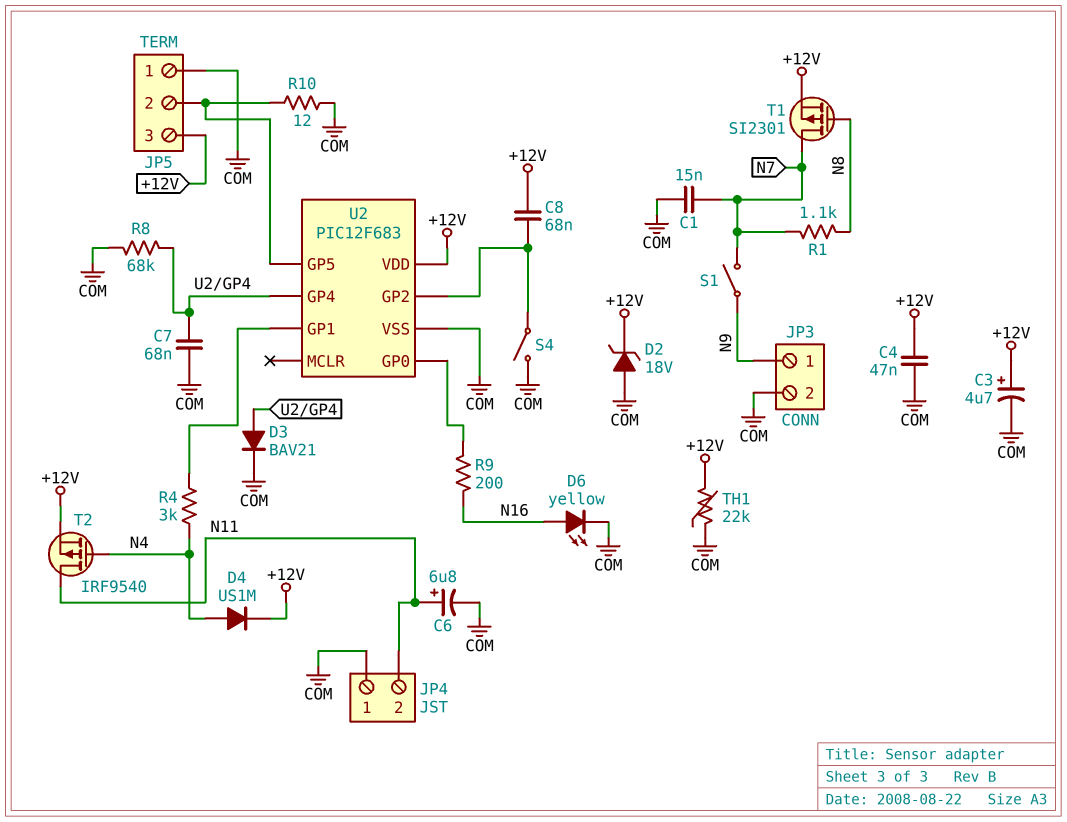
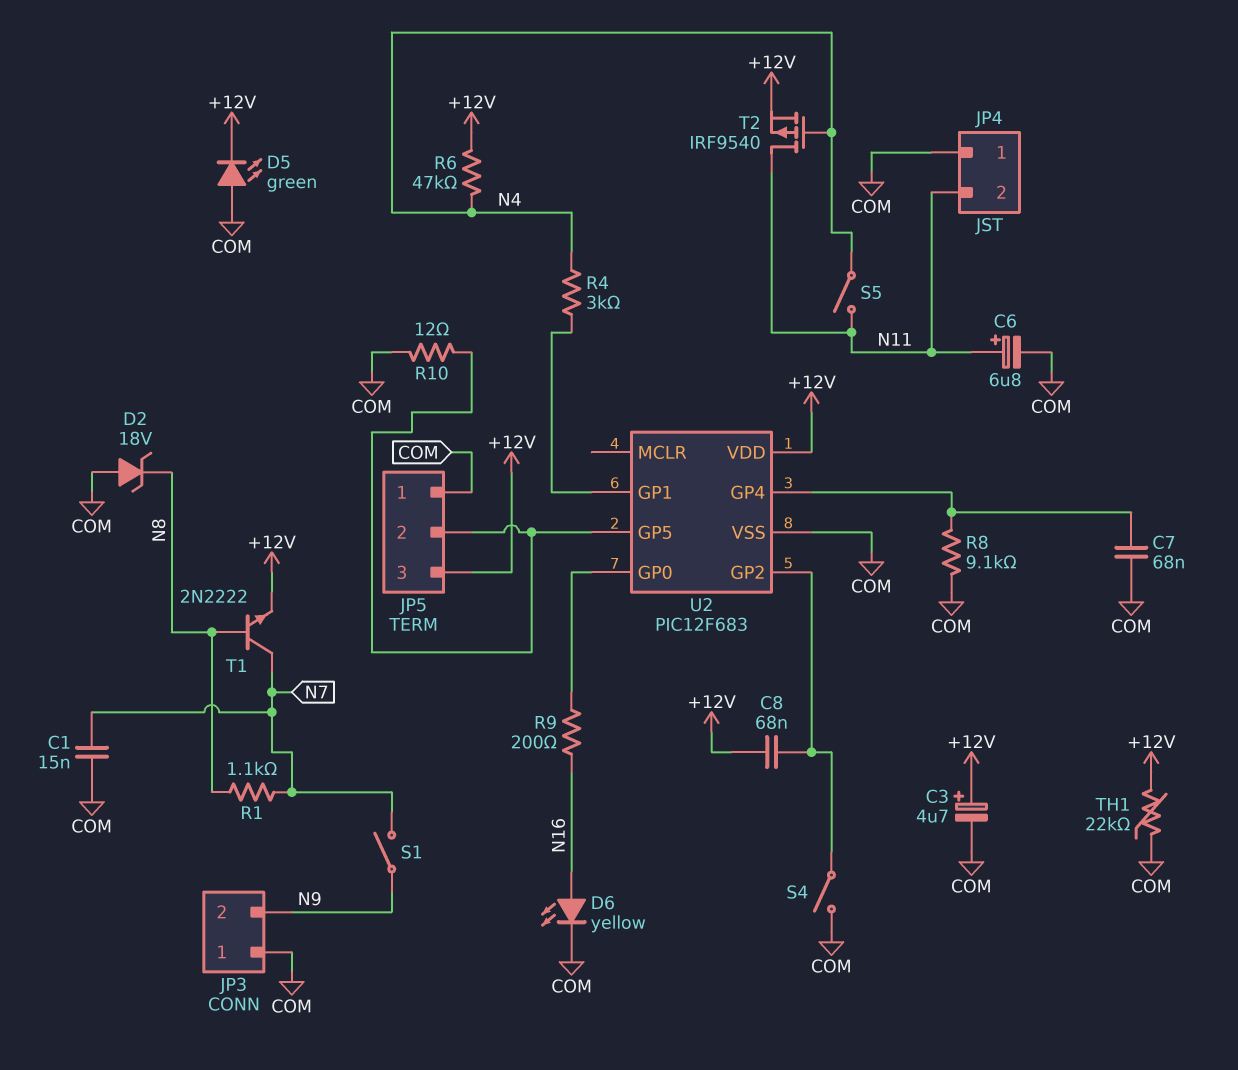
C4: 47nF (+12V, COM) -> none
D2: zener 18V (A COM, K +12V) -> zener 18V (A COM, K N8)
D3: diode BAV21 (A U2/GP4, K COM) -> none
D4: diode US1M (A N4, K +12V) -> none
D5: none -> LED green (A COM, K +12V)
JP3 pin 1: N9 -> COM
JP3 pin 2: COM -> N9
R6: none -> 47k (+12V, N4)
R8: 68k (COM, U2/GP4) -> 9.1k (COM, U2/GP4)
S5: none -> switch (N4, N11)
T1: PMOS SI2301 (G N8, D N7, S +12V) -> NPN 2N2222 (B N8, C N7, E +12V)

